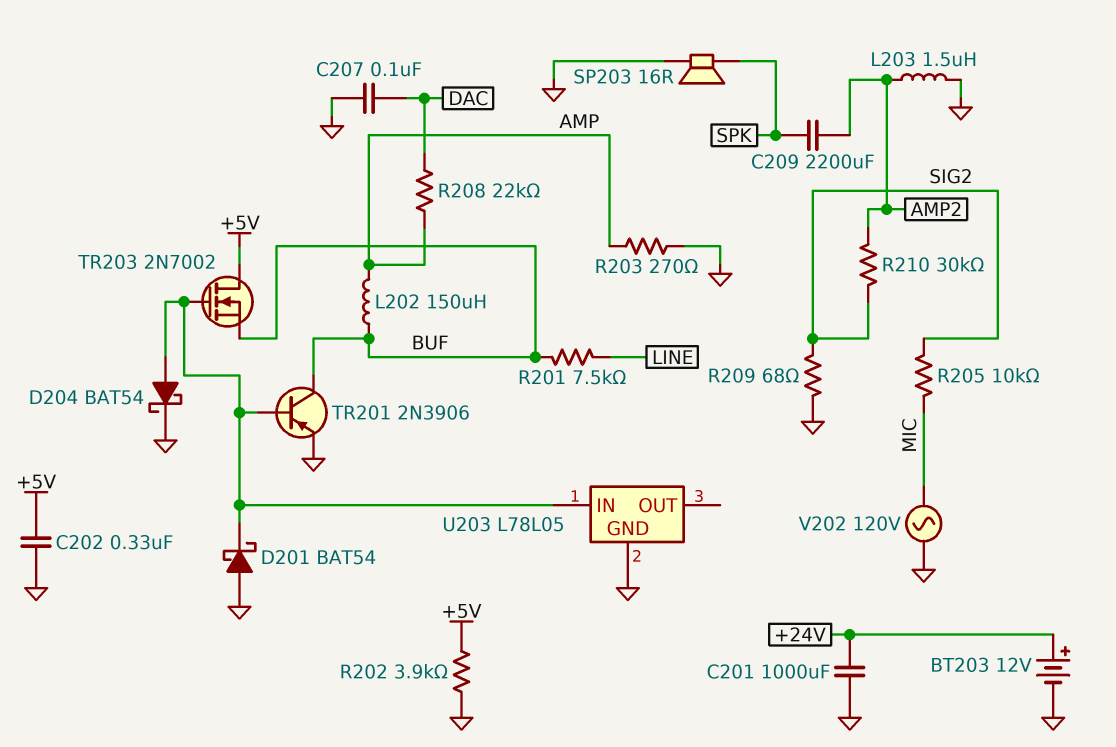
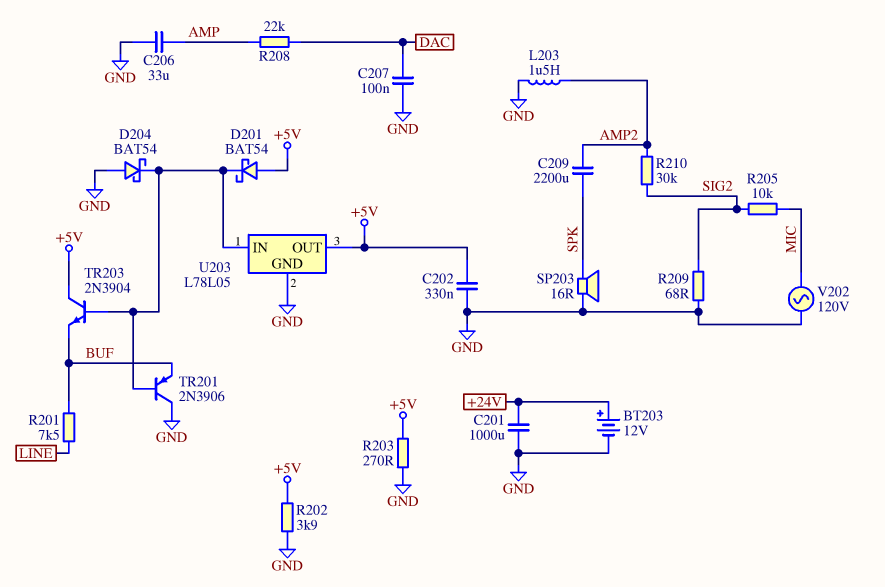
C206: none -> 33uF (AMP, GND)
D201: schottky BAT54 (A GND, K U203/IN) -> schottky BAT54 (A +5V, K U203/IN)
D204: schottky BAT54 (A U203/IN, K GND) -> schottky BAT54 (A GND, K U203/IN)
L202: 150uH (AMP, BUF) -> none
R203: 270 (AMP, GND) -> 270 (+5V, GND)
TR201: PNP 2N3906 (B U203/IN, C BUF, E GND) -> PNP 2N3906 (B U203/IN, C GND, E BUF)
TR203: NMOS 2N7002 (G U203/IN, D +5V, S BUF) -> NPN 2N3904 (B U203/IN, C +5V, E BUF)
U203 pin OUT: none -> +5V

